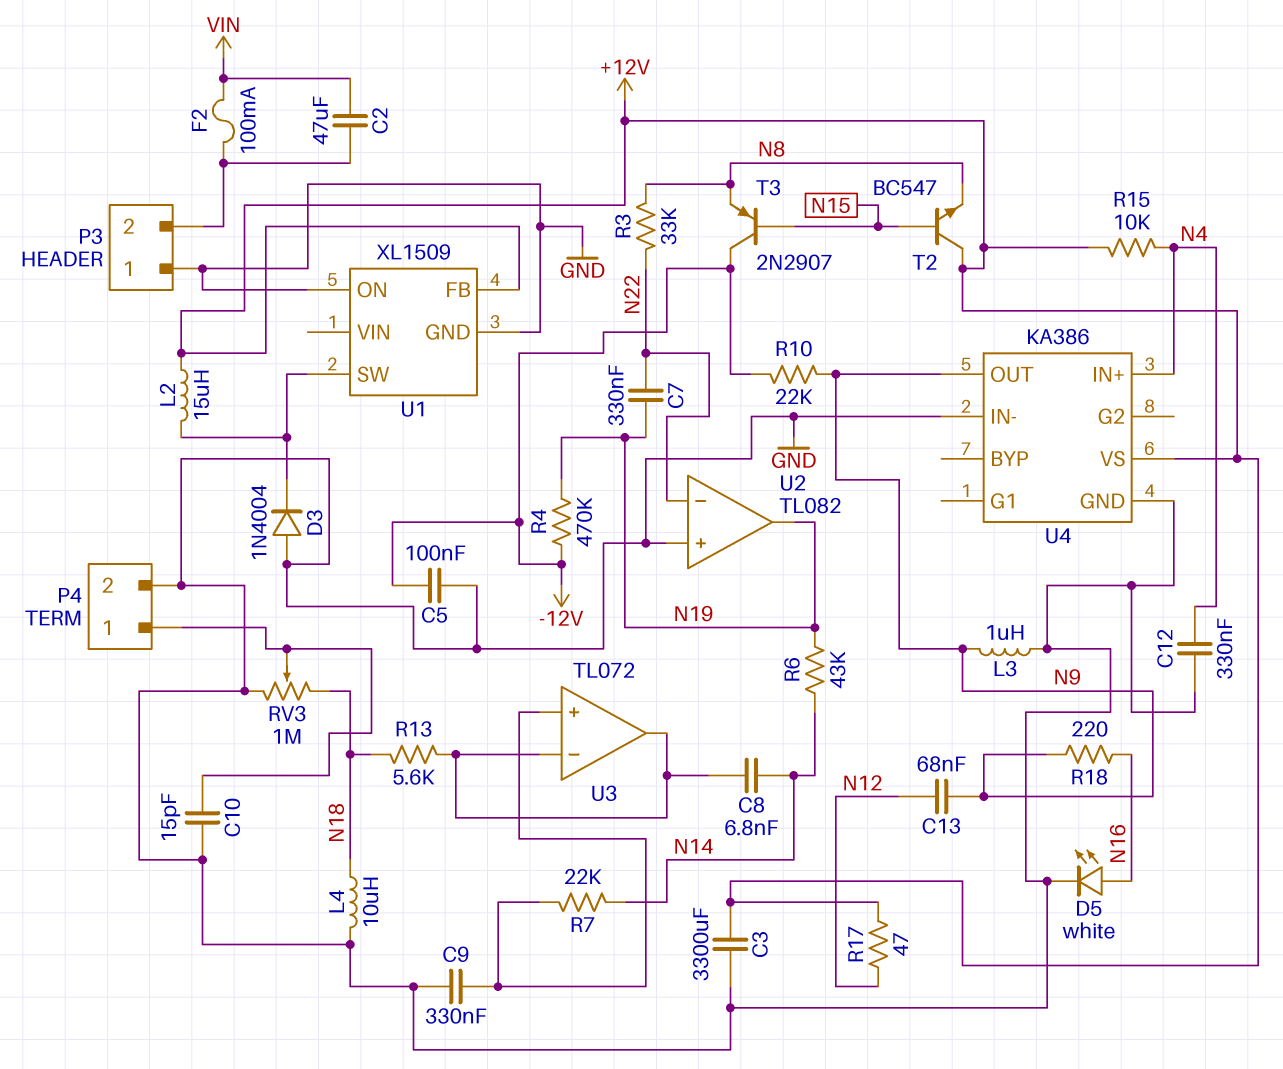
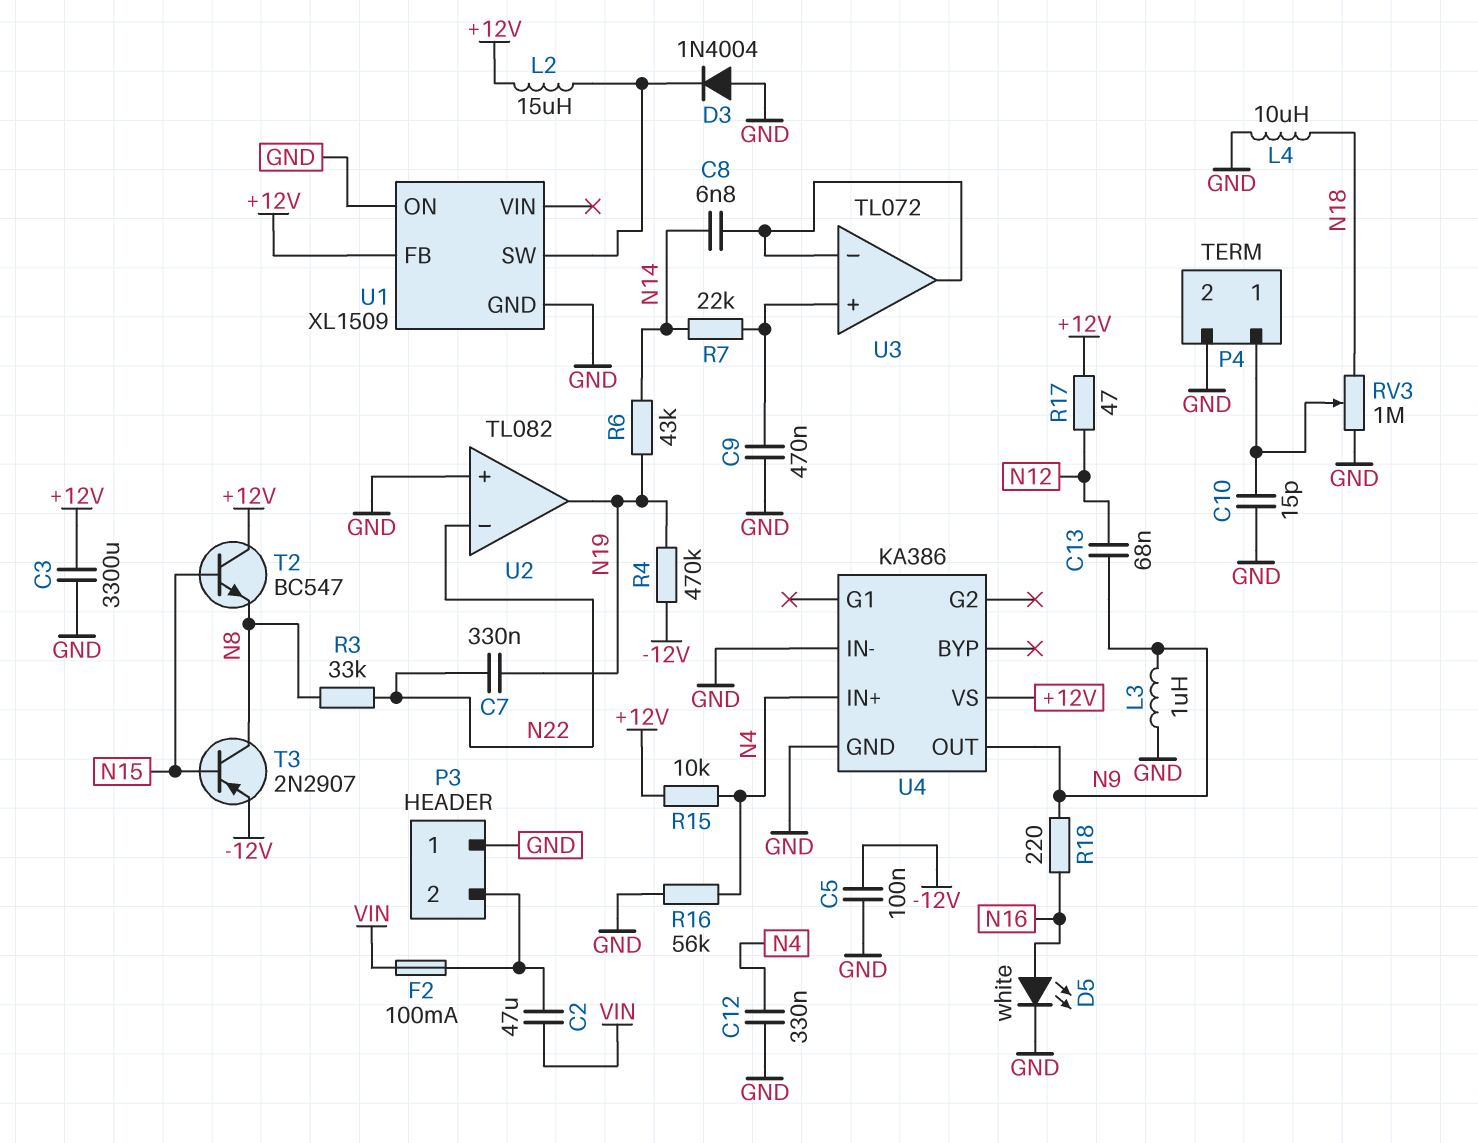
C9: 330nF (GND, U3/in+) -> 470nF (GND, U3/in+)
R10: 22k (-12V, N9) -> none
R13: 5.6k (N18, U3/in-) -> none
R16: none -> 56k (GND, N4)
T3: PNP 2N2907 (B N15, C -12V, E N8) -> PNP 2N2907 (B N15, C N8, E -12V)

